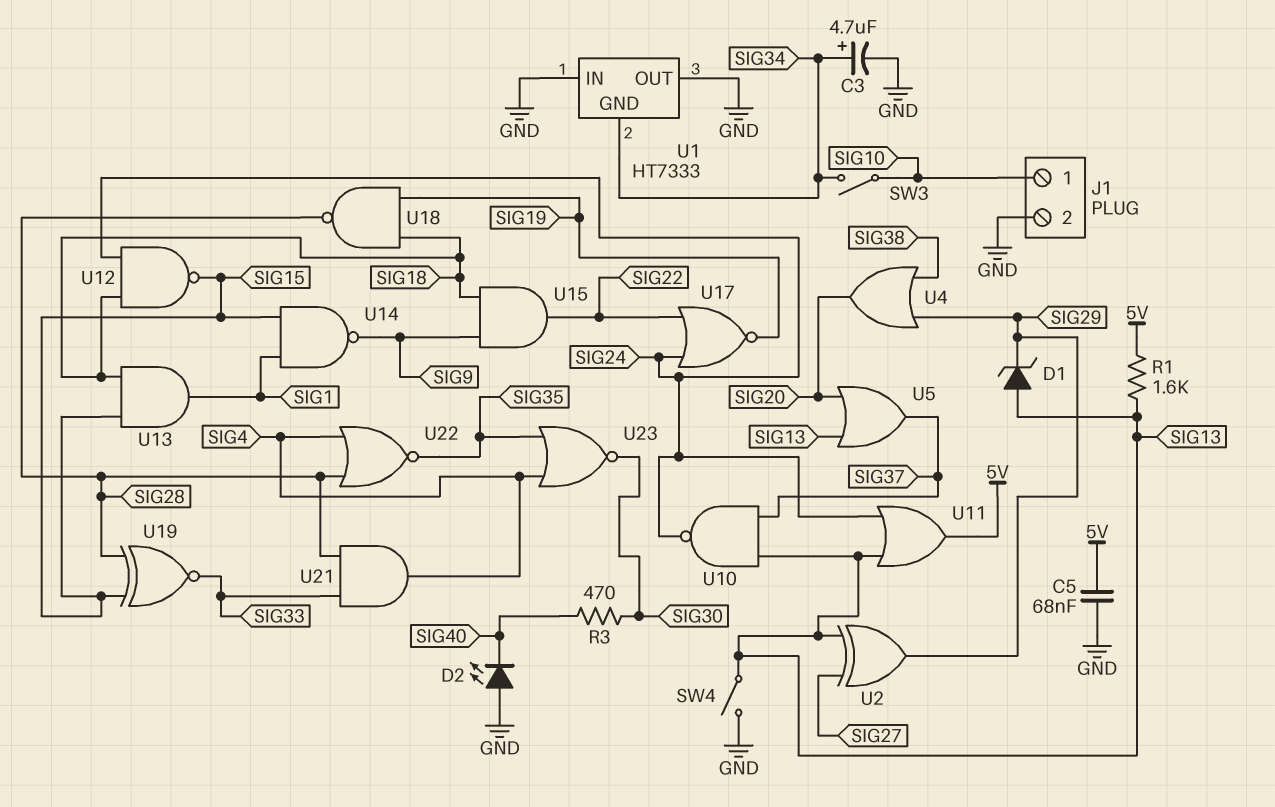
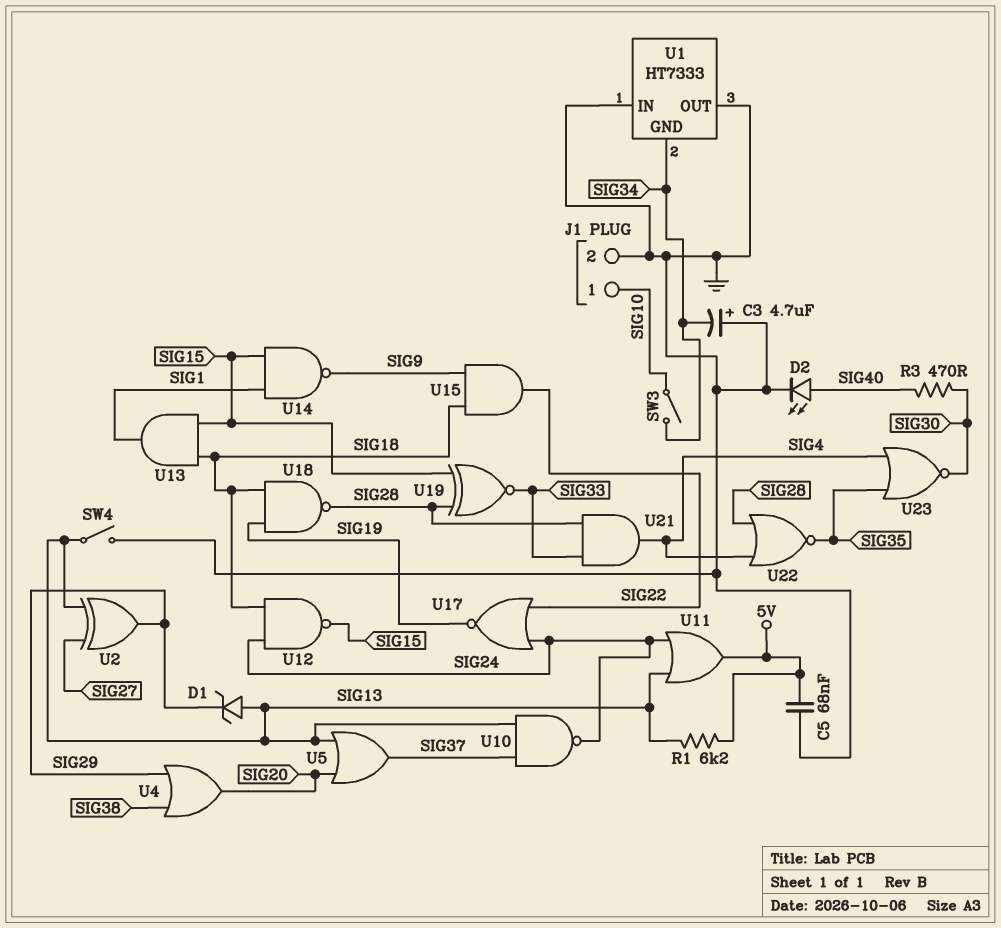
C3: 4.7uF (plus SIG34, minus GND) -> 4.7uF (plus GND, minus SIG34)
D2: LED (A GND, K SIG40) -> LED (A SIG40, K GND)
R1: 1.6k (5V, SIG13) -> 6.2k (5V, SIG13)

